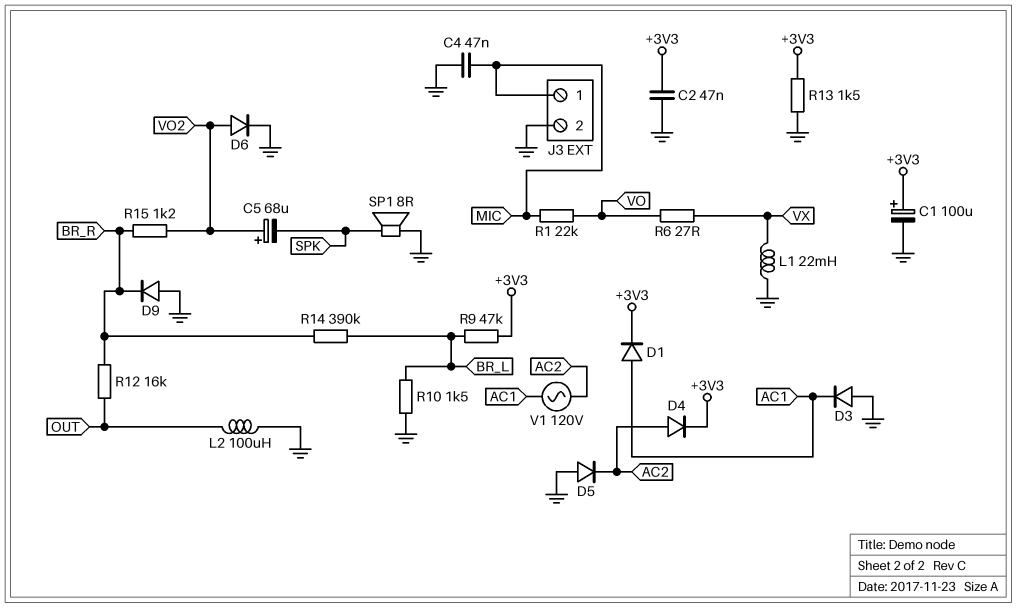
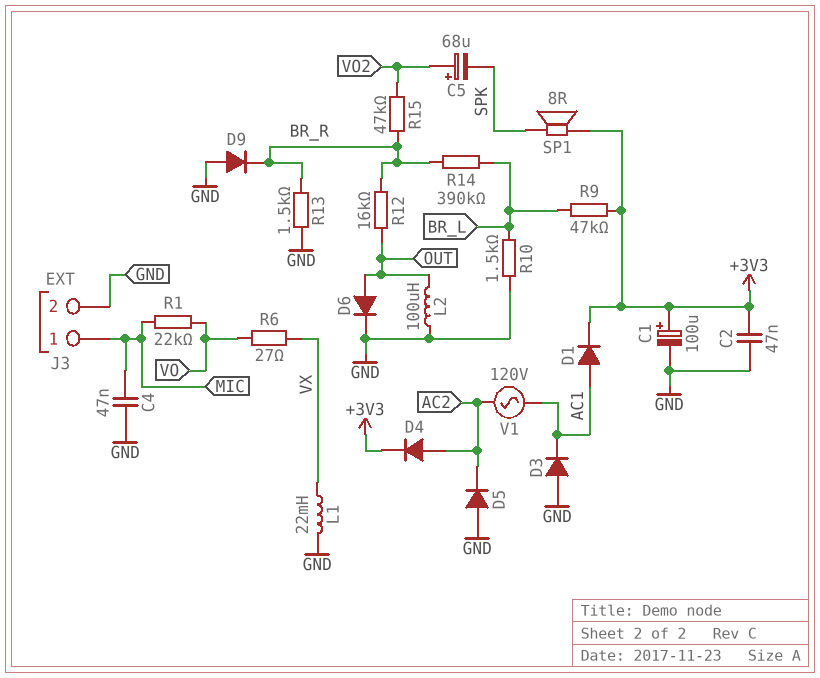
D6: diode (A VO2, K GND) -> diode (A OUT, K GND)
R13: 1.5k (+3V3, GND) -> 1.5k (BR_R, GND)
R15: 1.2k (BR_R, VO2) -> 47k (BR_R, VO2)
SP1: speaker 8R (GND, SPK) -> speaker 8R (+3V3, SPK)

